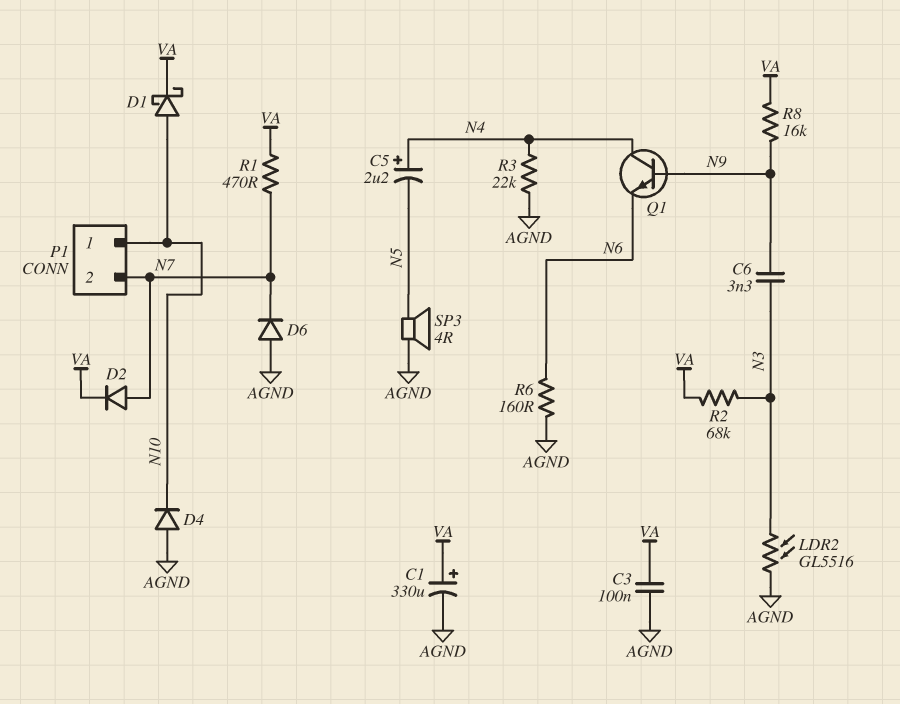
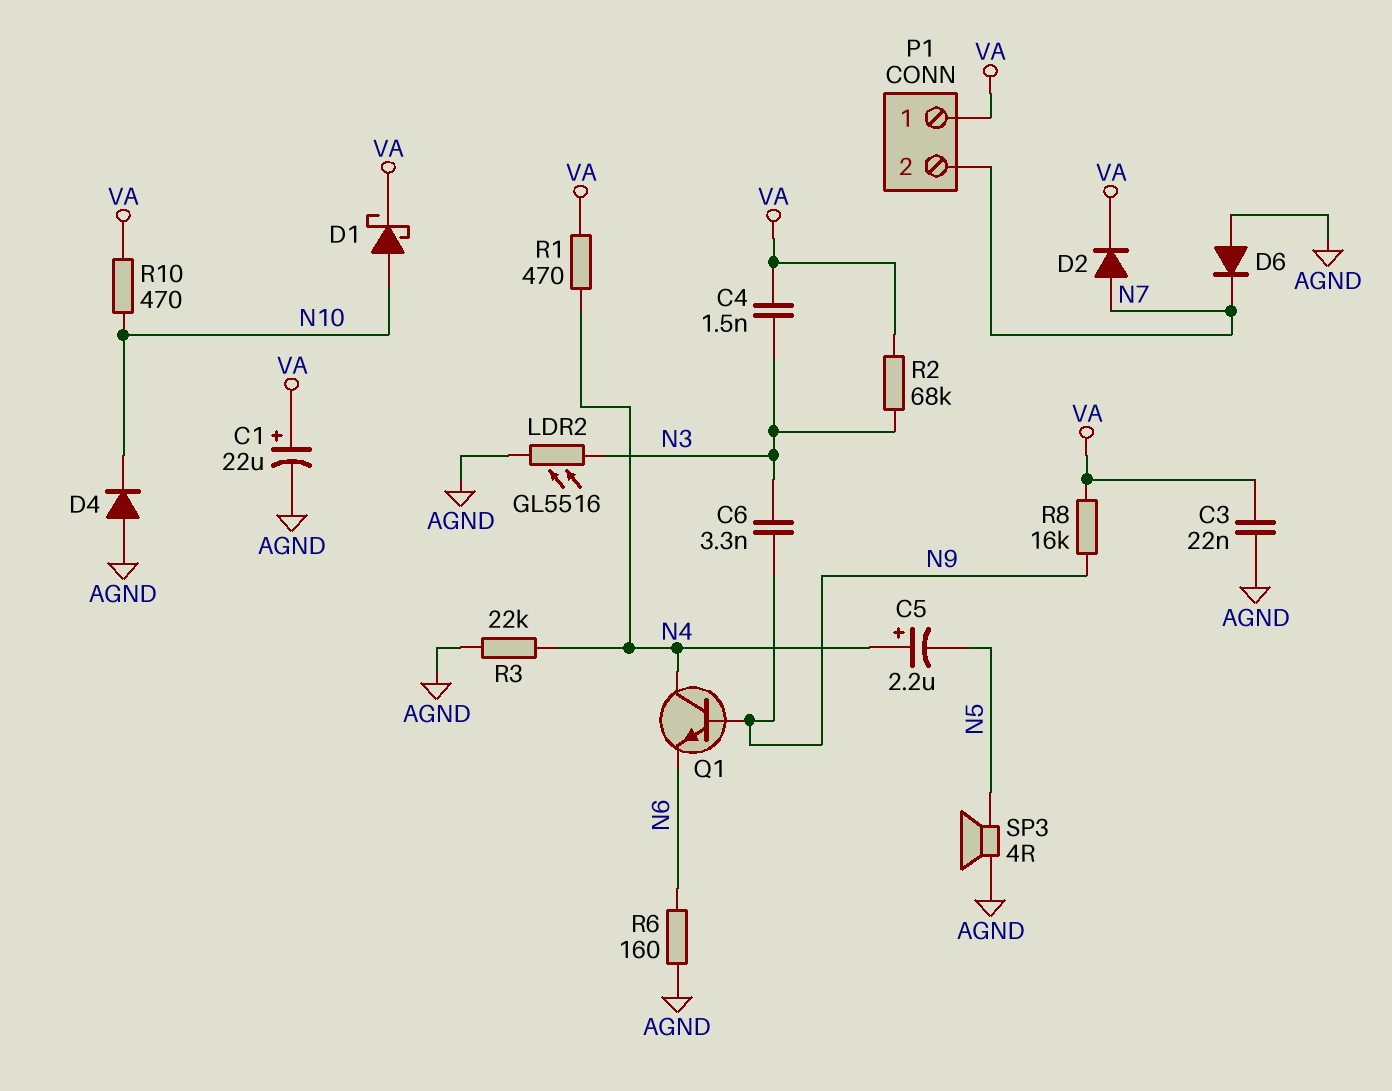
C1: 330uF (plus VA, minus AGND) -> 22uF (plus VA, minus AGND)
C3: 100nF (AGND, VA) -> 22nF (AGND, VA)
C4: none -> 1.5nF (N3, VA)
P1 pin 1: N10 -> VA
R1: 470 (N7, VA) -> 470 (N4, VA)
R10: none -> 470 (N10, VA)

